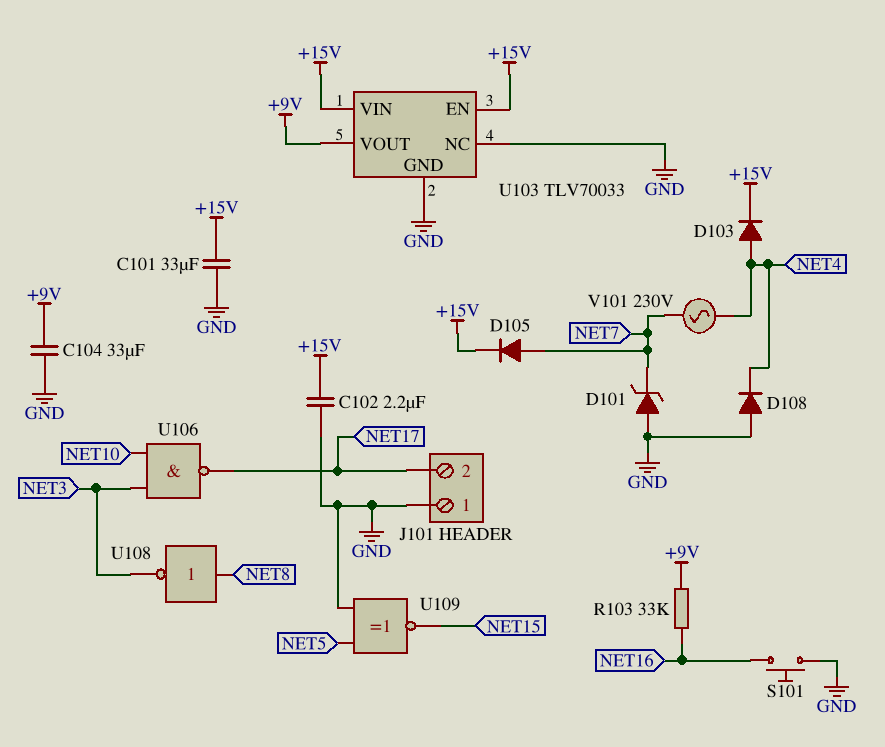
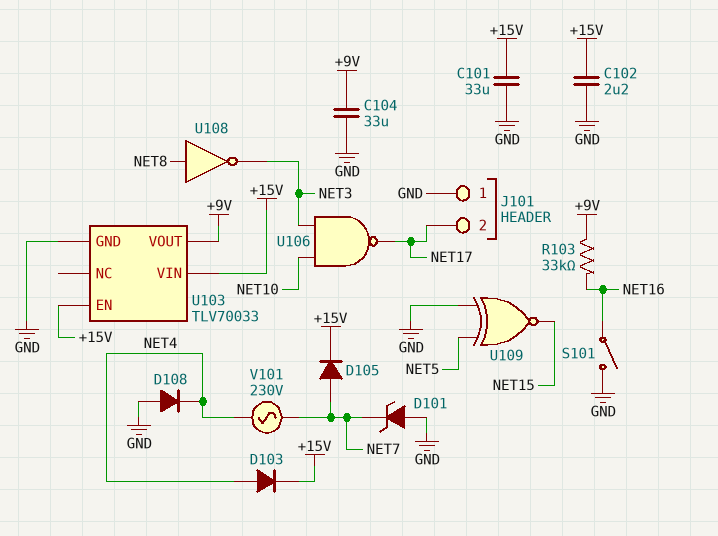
S101: button (GND, NET16) -> switch (GND, NET16)
U103 pin NC: GND -> none

